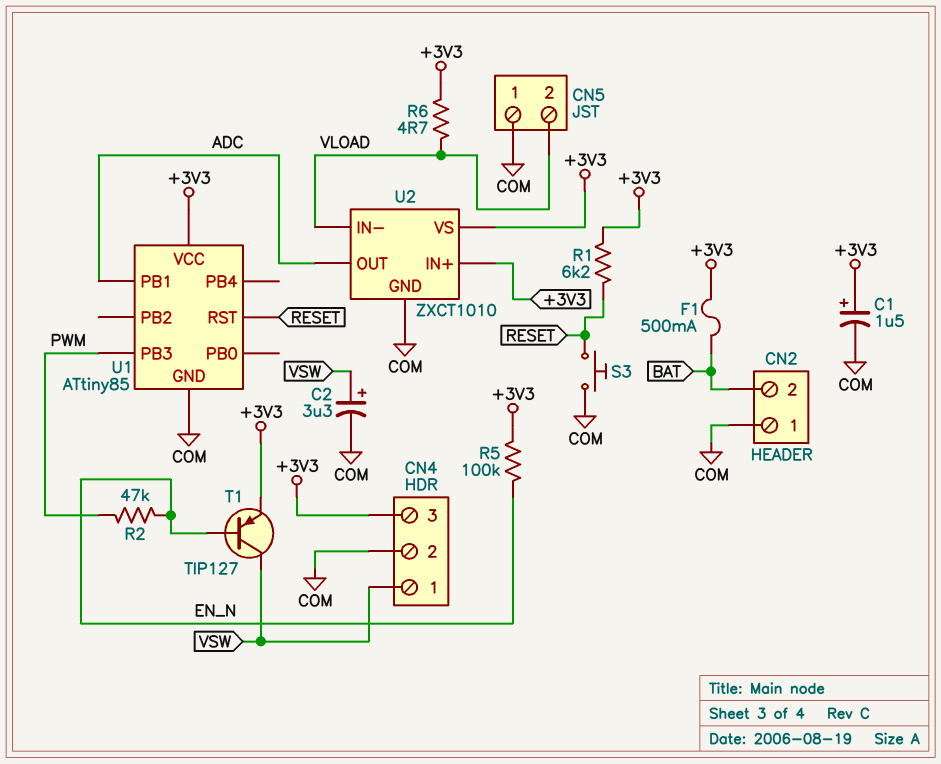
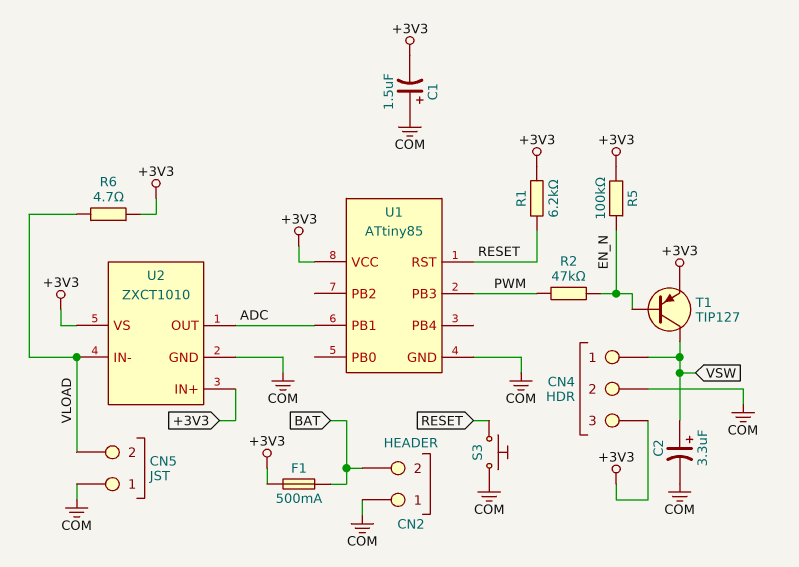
C1: 1.5uF (plus +3V3, minus COM) -> 1.5uF (plus COM, minus +3V3)

